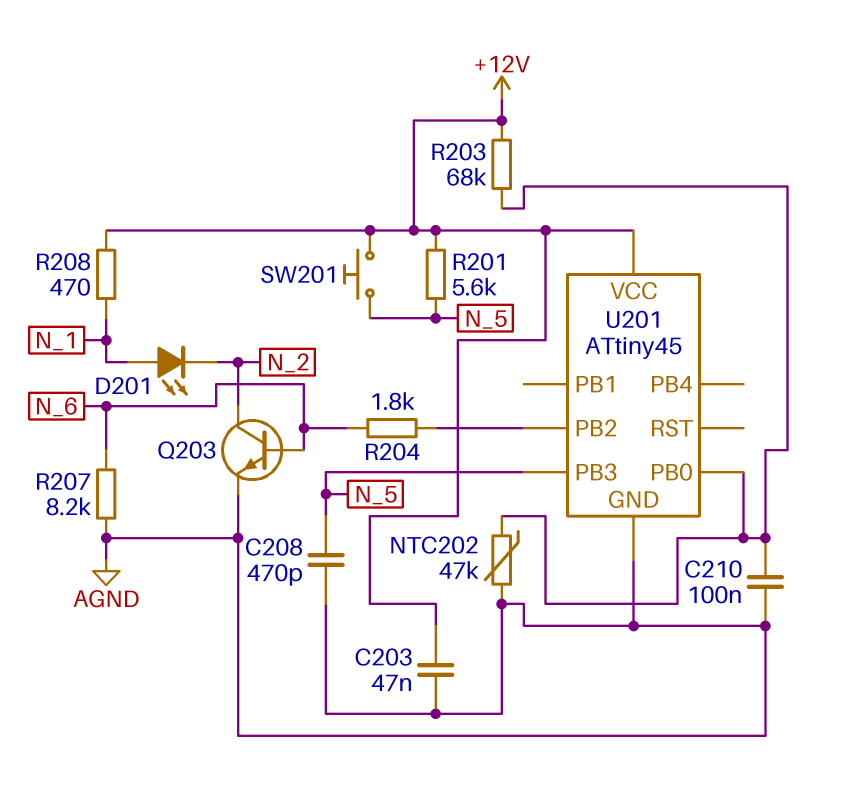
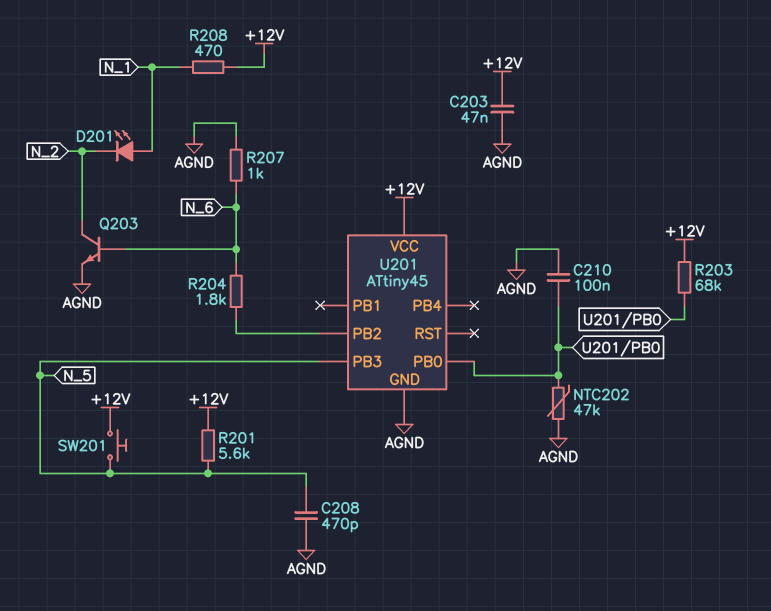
R207: 8.2k (AGND, N_6) -> 1k (AGND, N_6)

